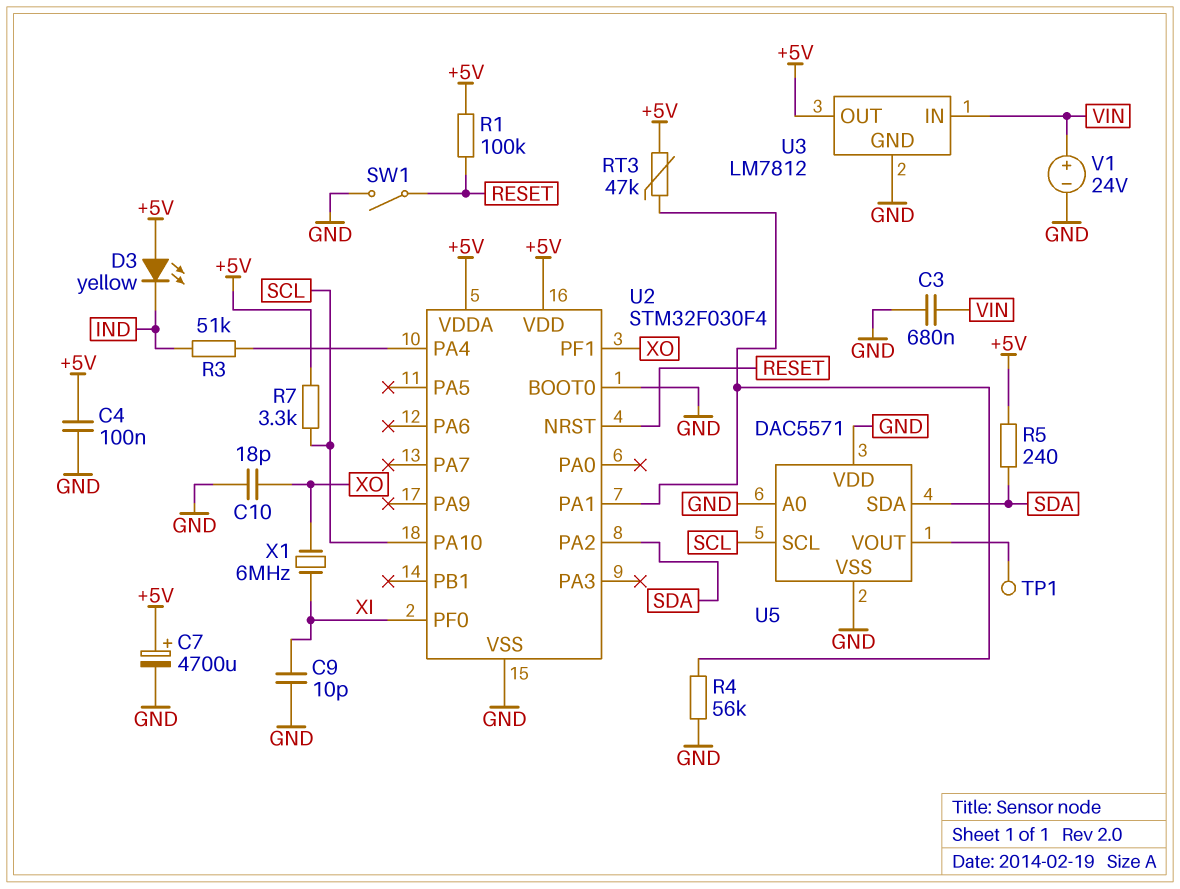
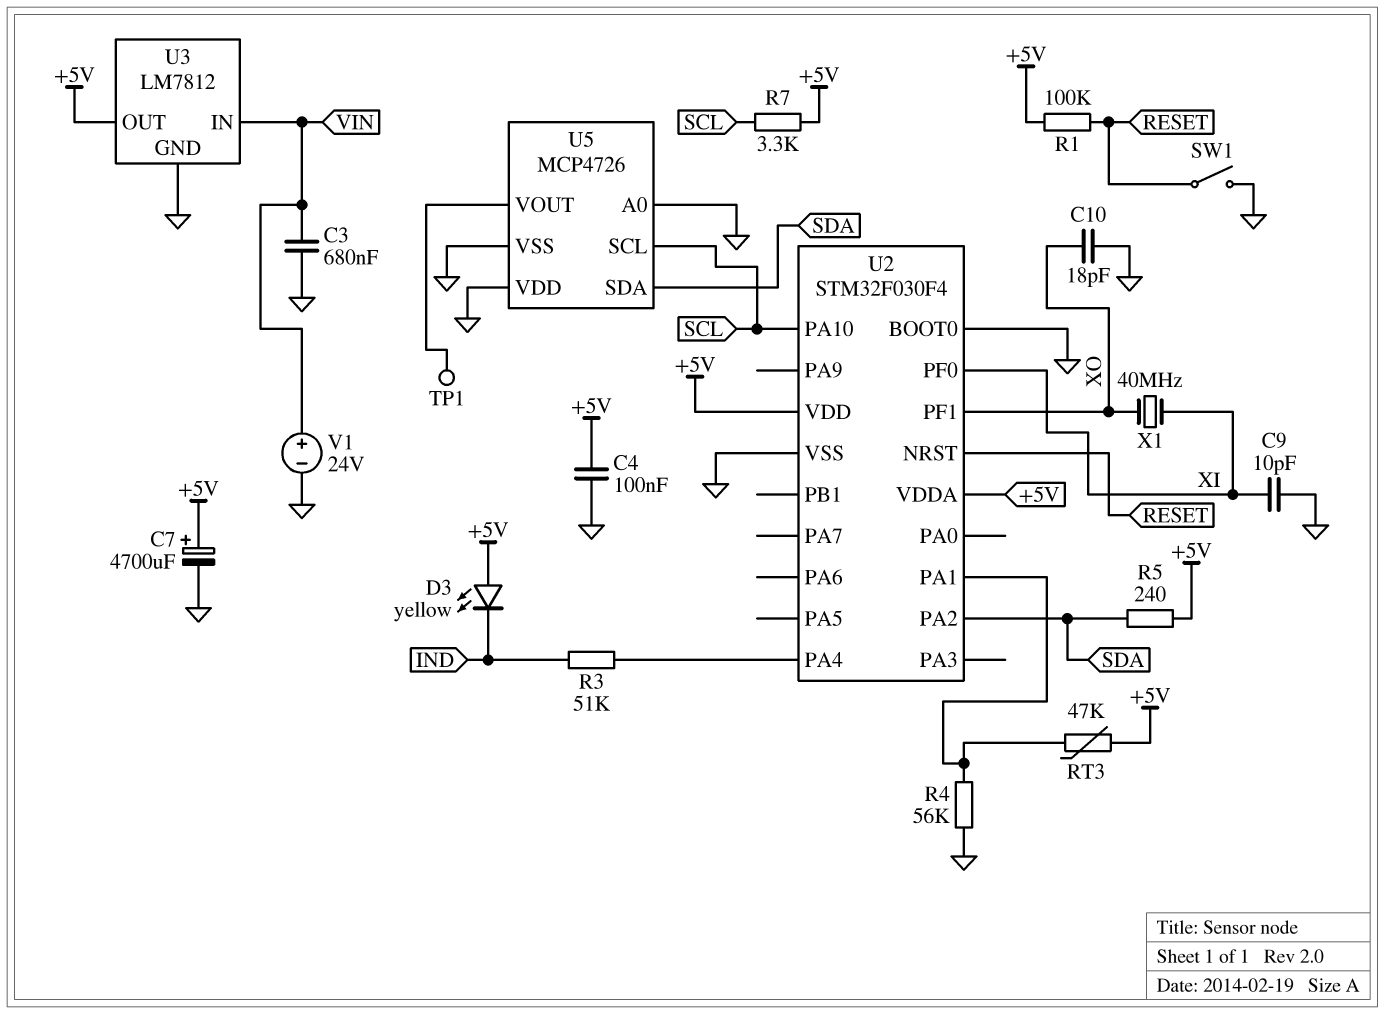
U5: DAC5571 -> MCP4726
X1: 6MHz (XI, XO) -> 40MHz (XI, XO)

